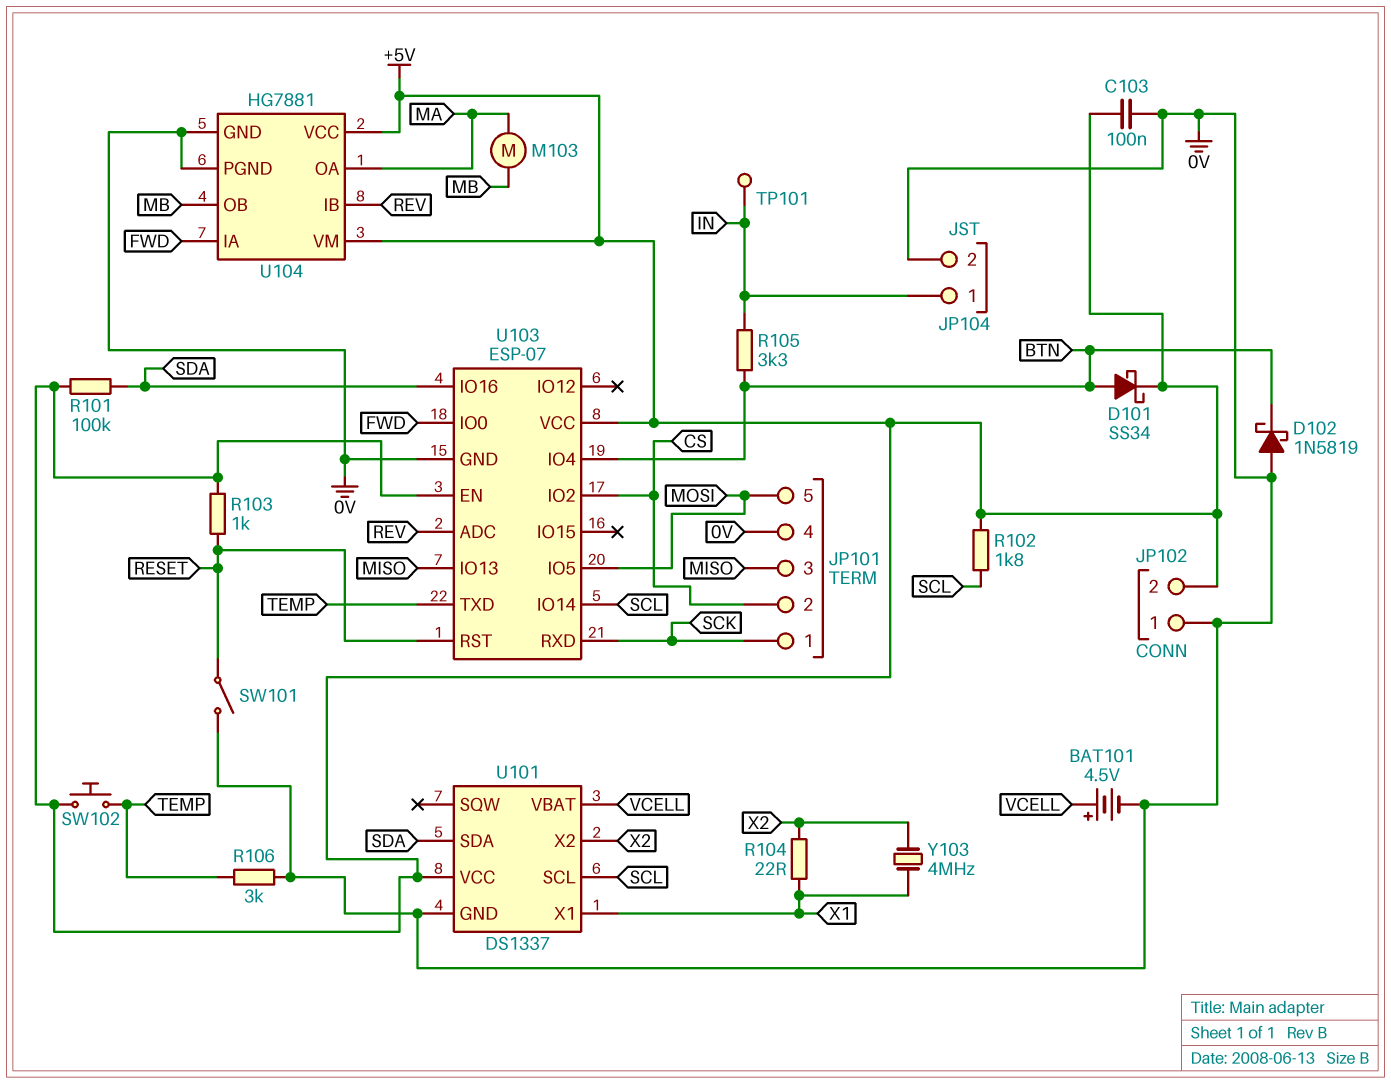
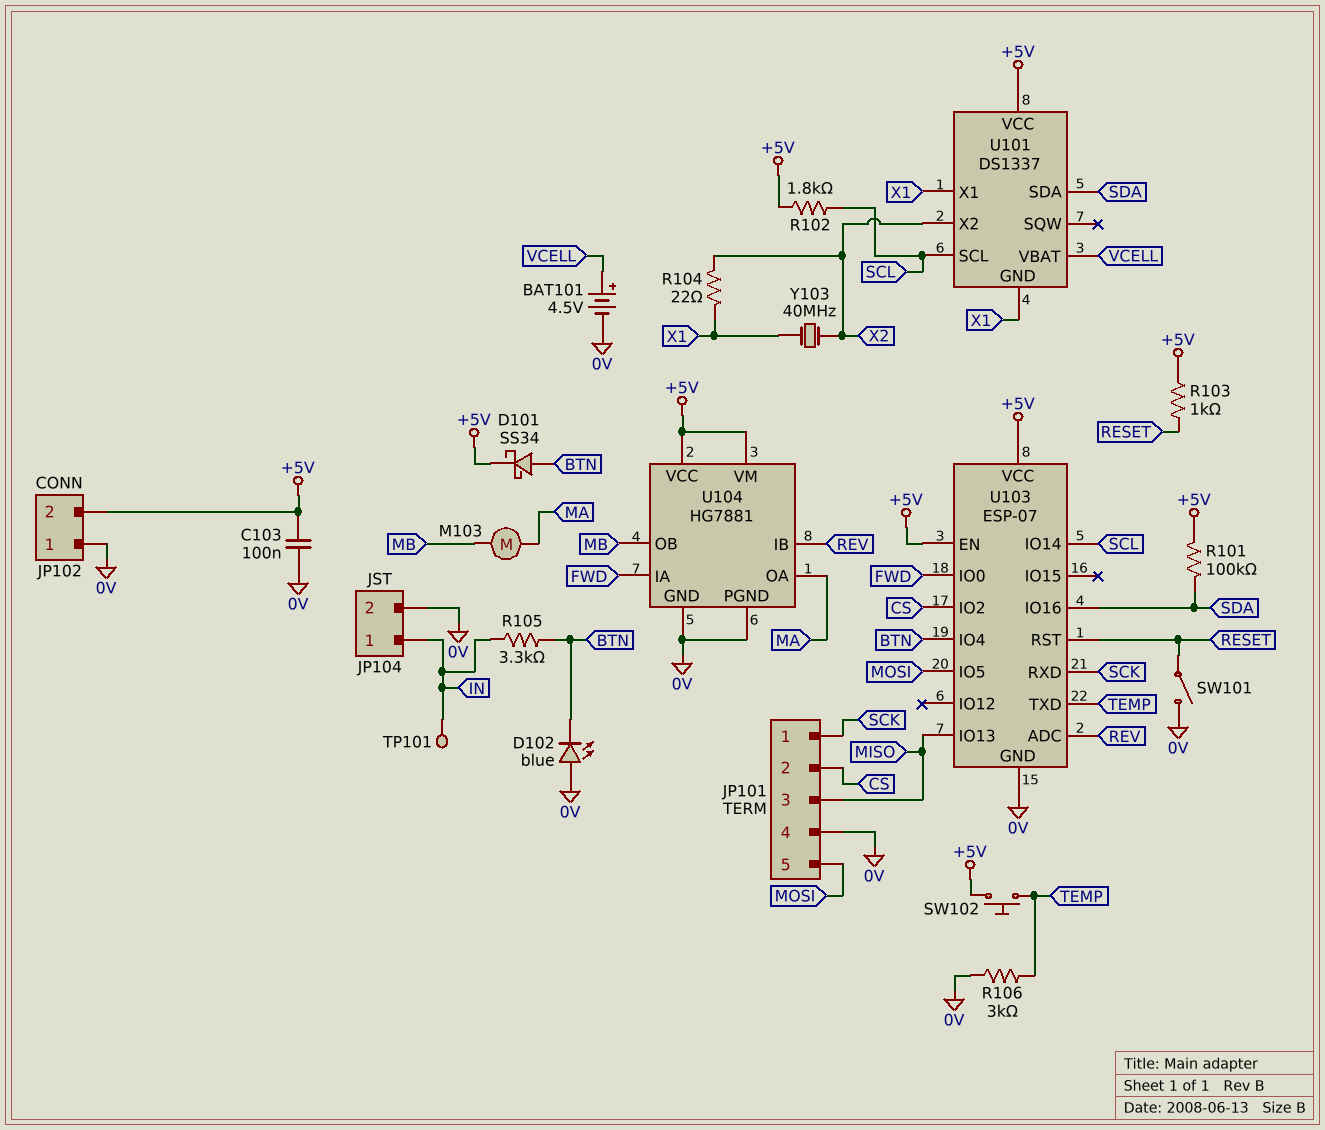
D102: schottky 1N5819 (A 0V, K BTN) -> LED blue (A 0V, K BTN)
U101 pin GND: 0V -> X1
Y103: 4MHz (X1, X2) -> 40MHz (X1, X2)

